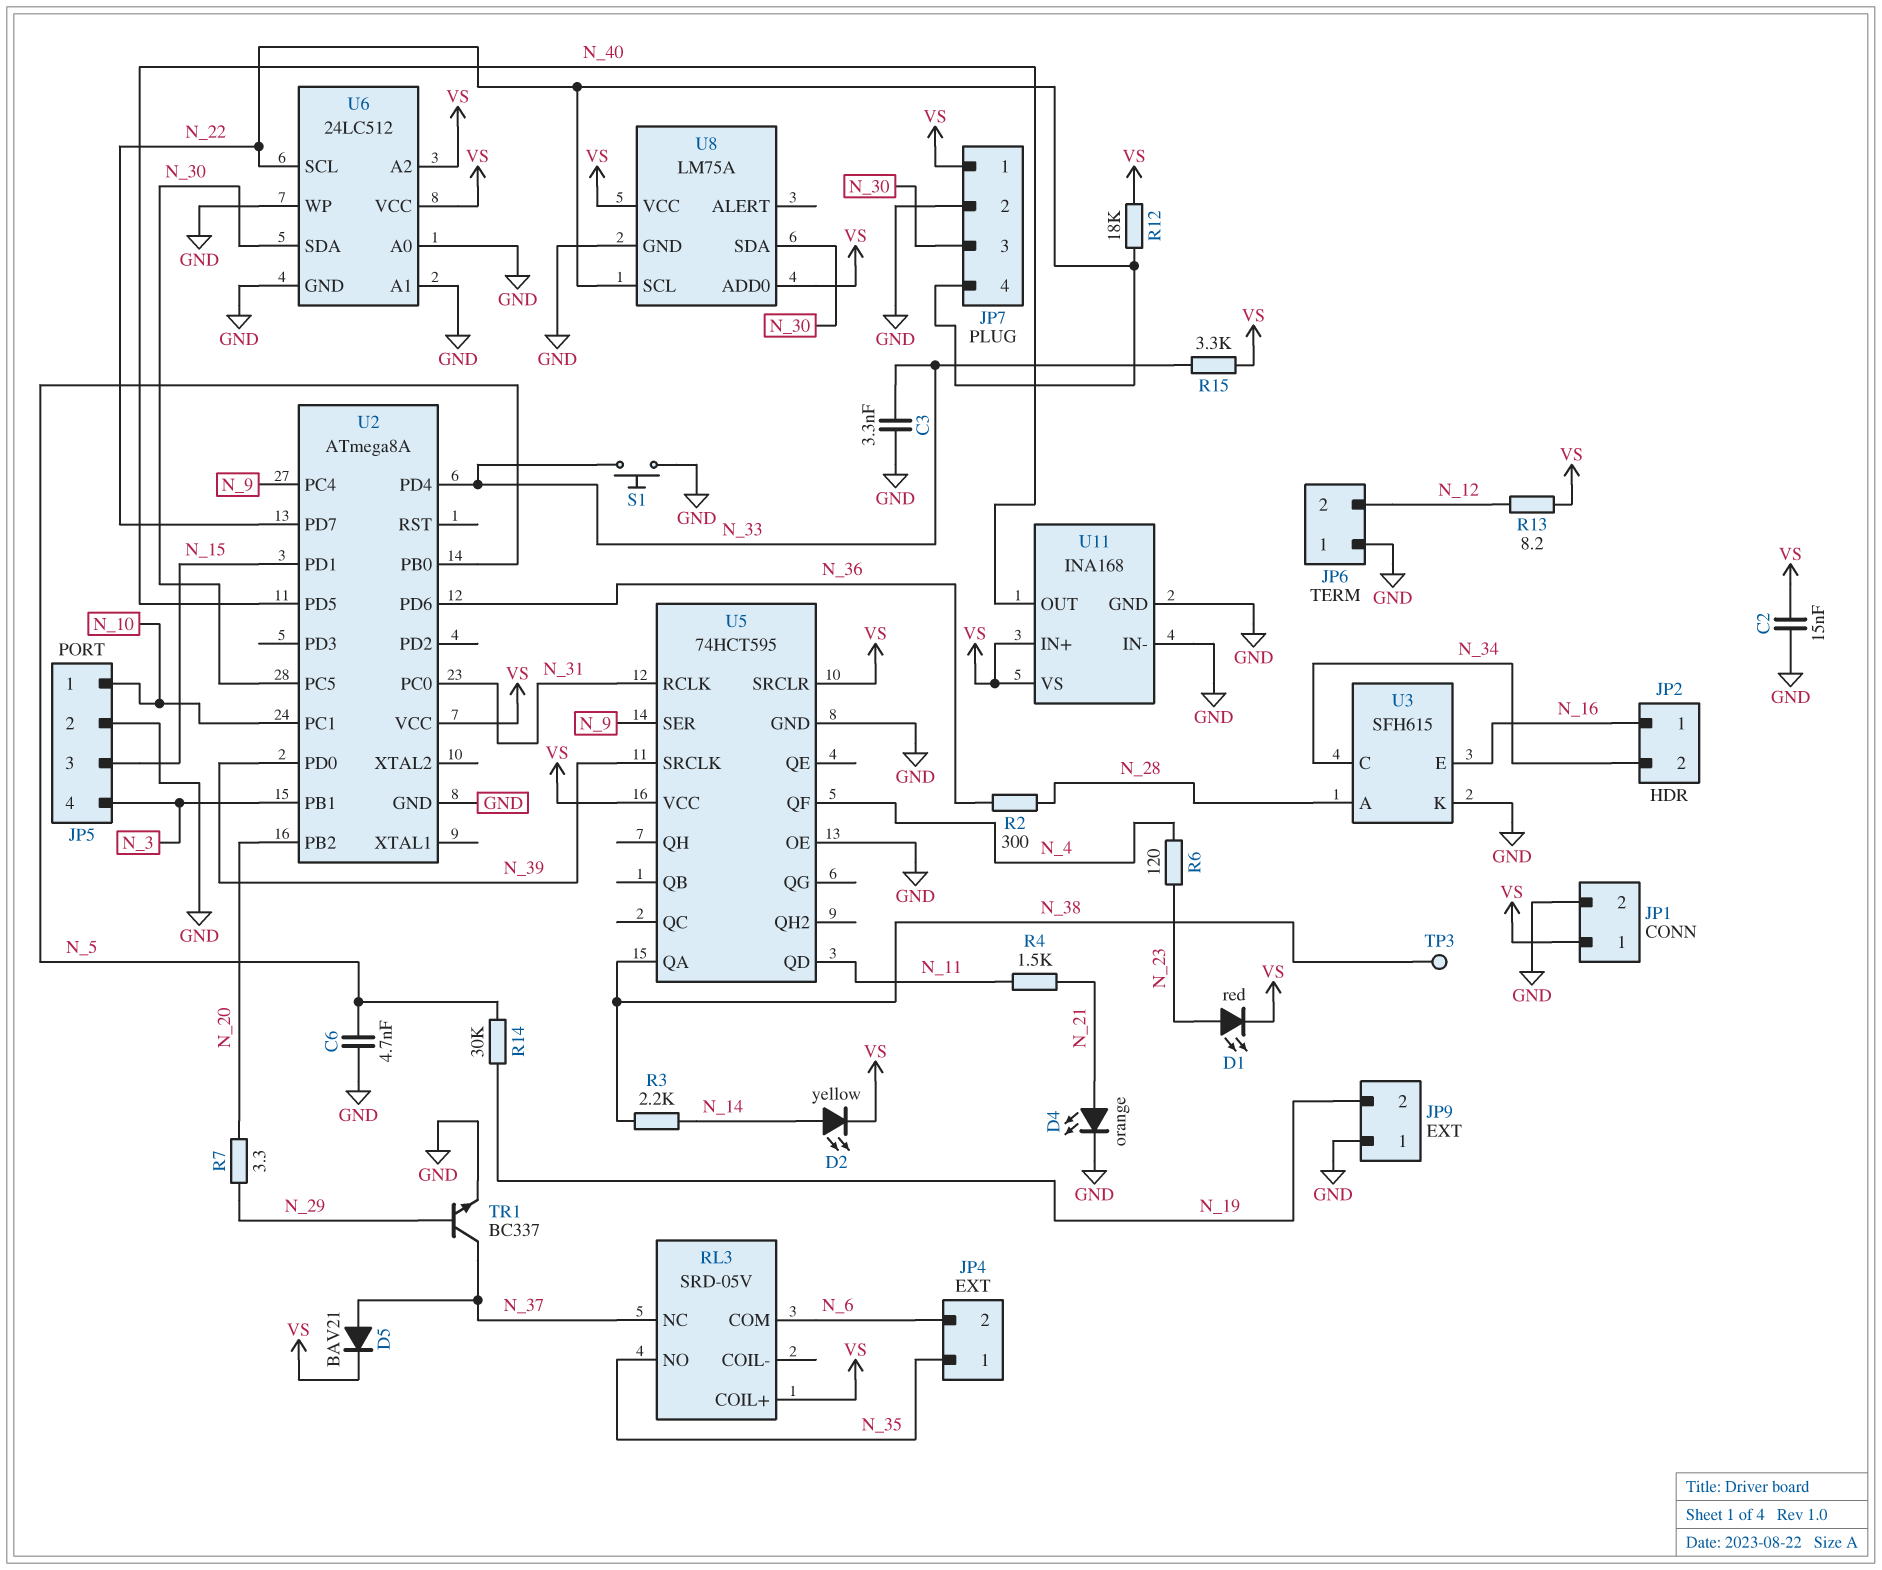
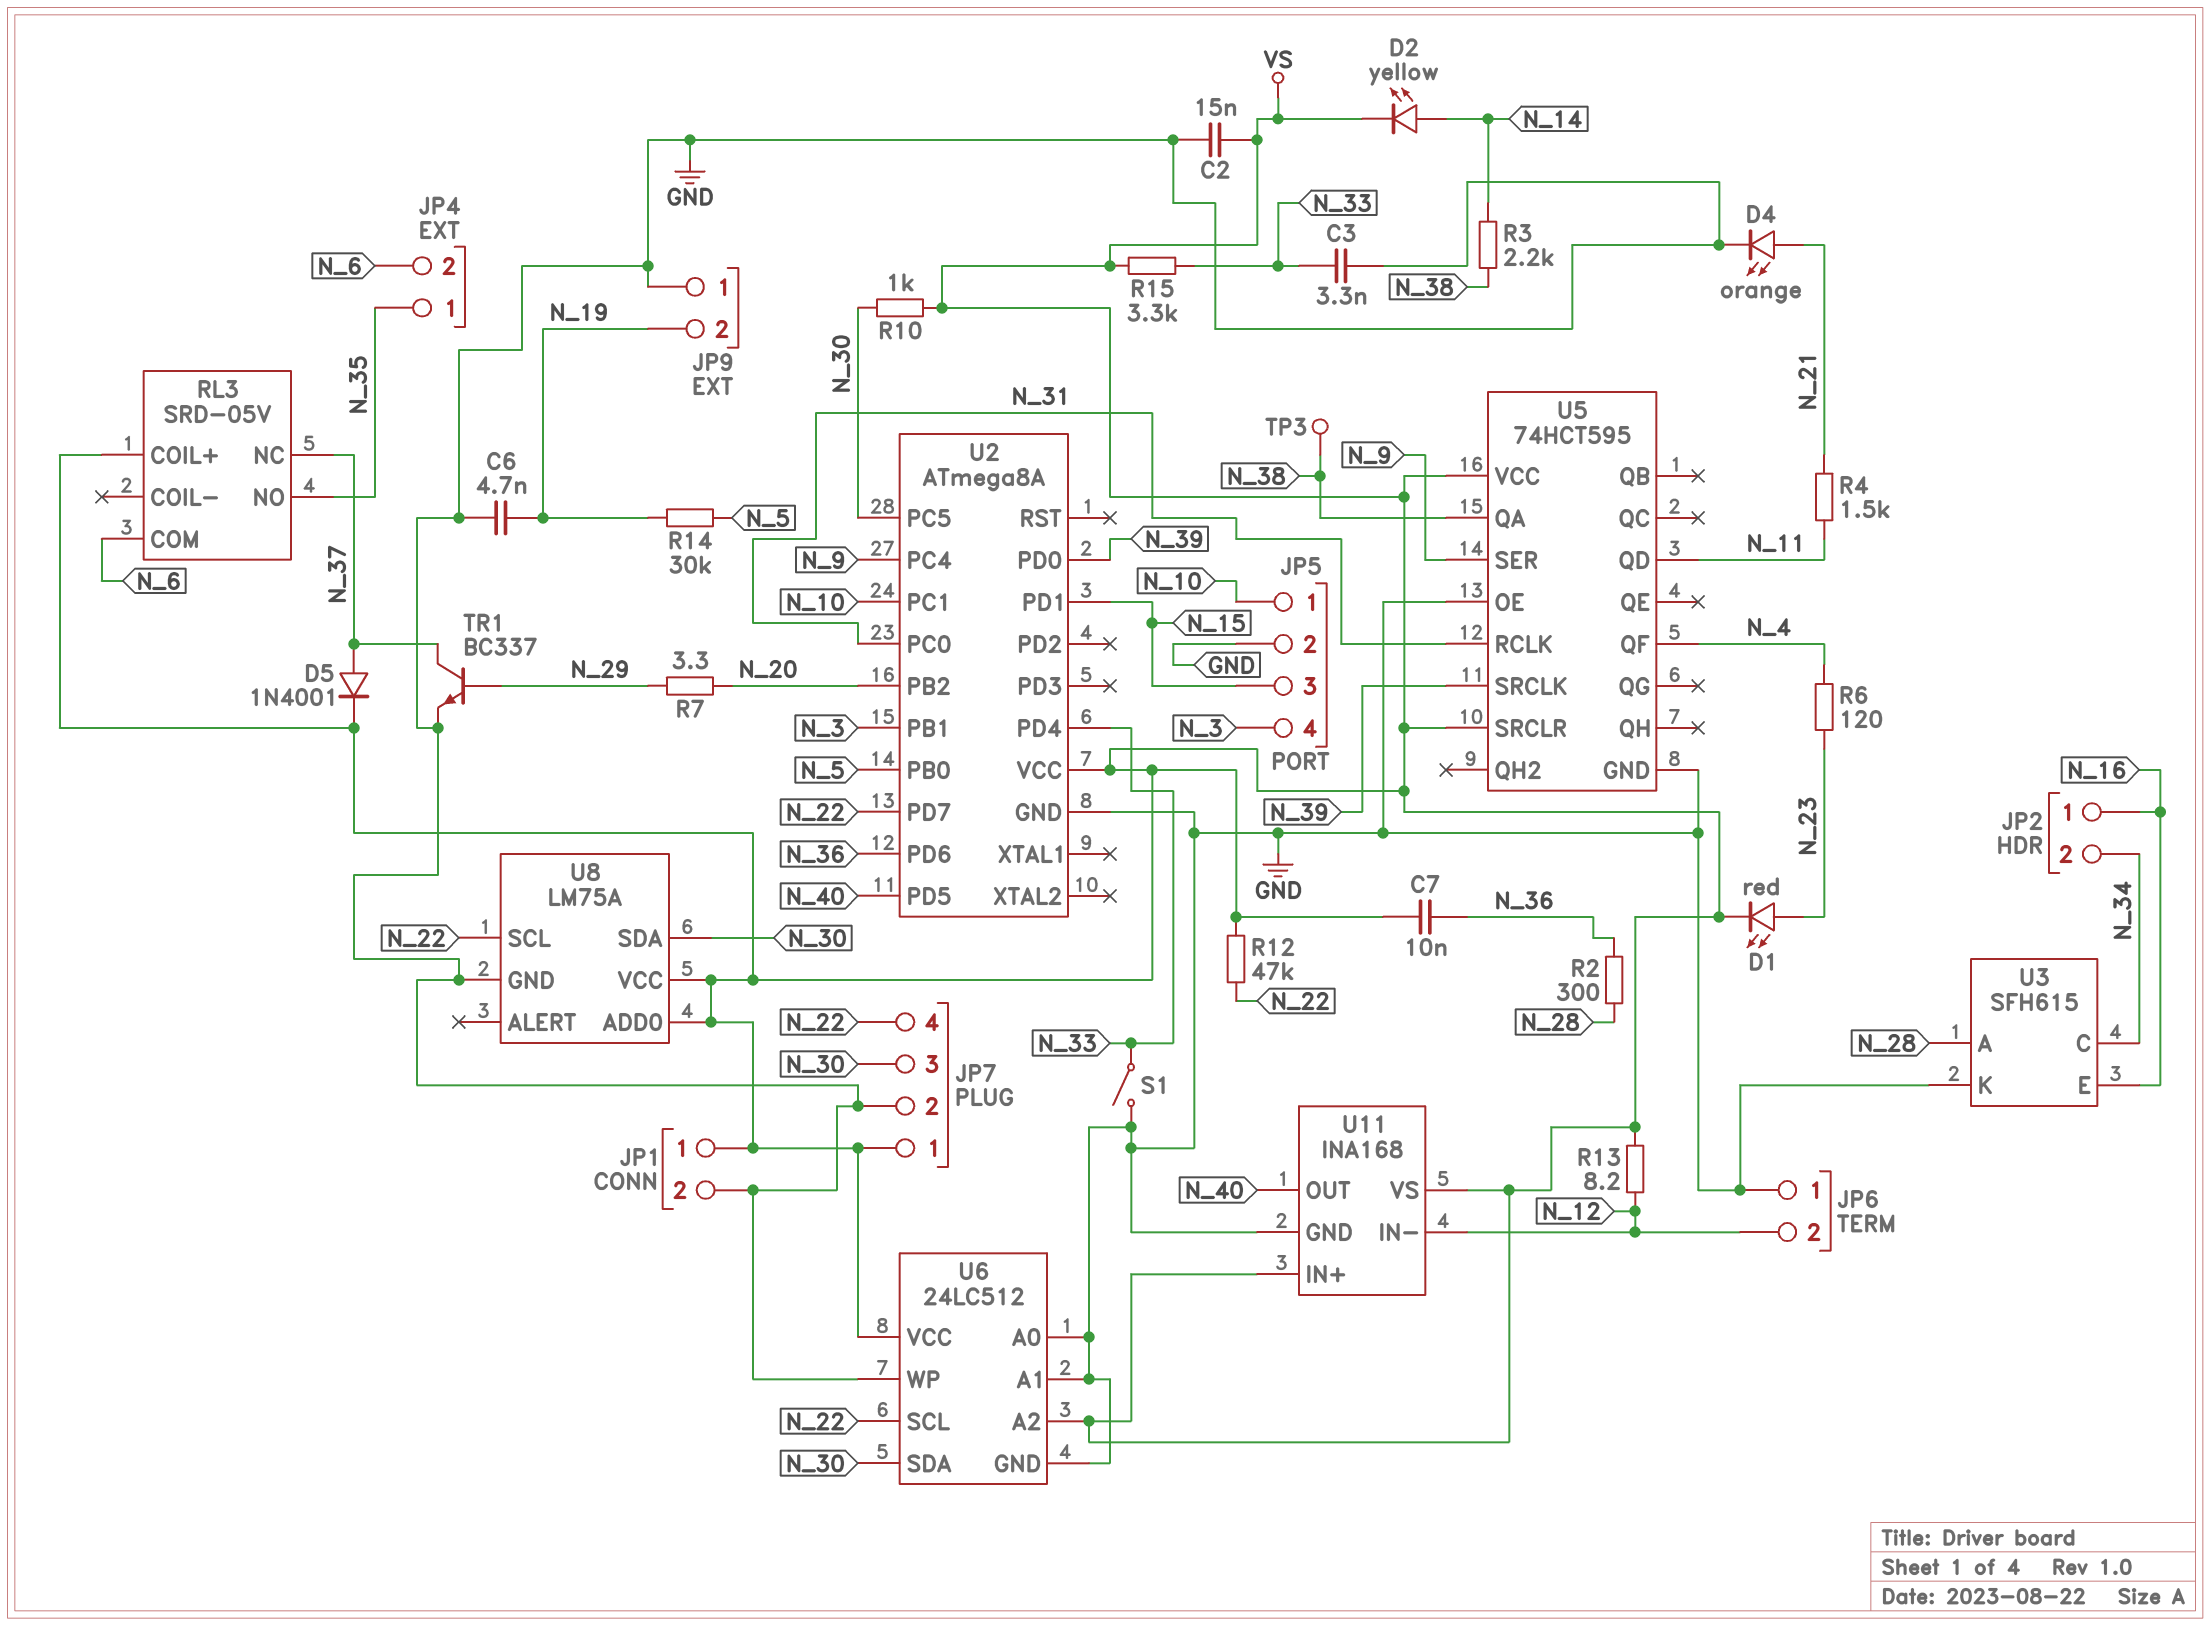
C6: 4.7nF (GND, N_5) -> 4.7nF (GND, N_19)
C7: none -> 10nF (N_36, VS)
D5: diode BAV21 (A N_37, K VS) -> diode 1N4001 (A N_37, K VS)
R10: none -> 1k (N_30, VS)
R12: 18k (N_22, VS) -> 47k (N_22, VS)
S1: button (GND, N_33) -> switch (GND, N_33)
U11 pin IN-: GND -> N_12

